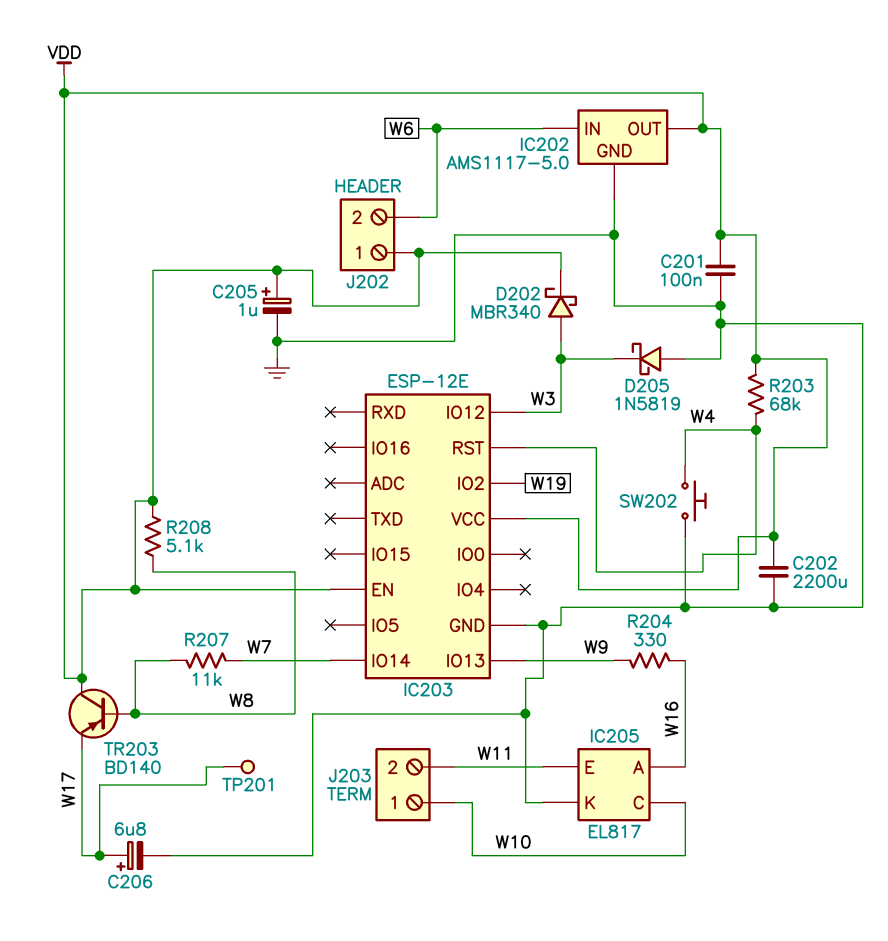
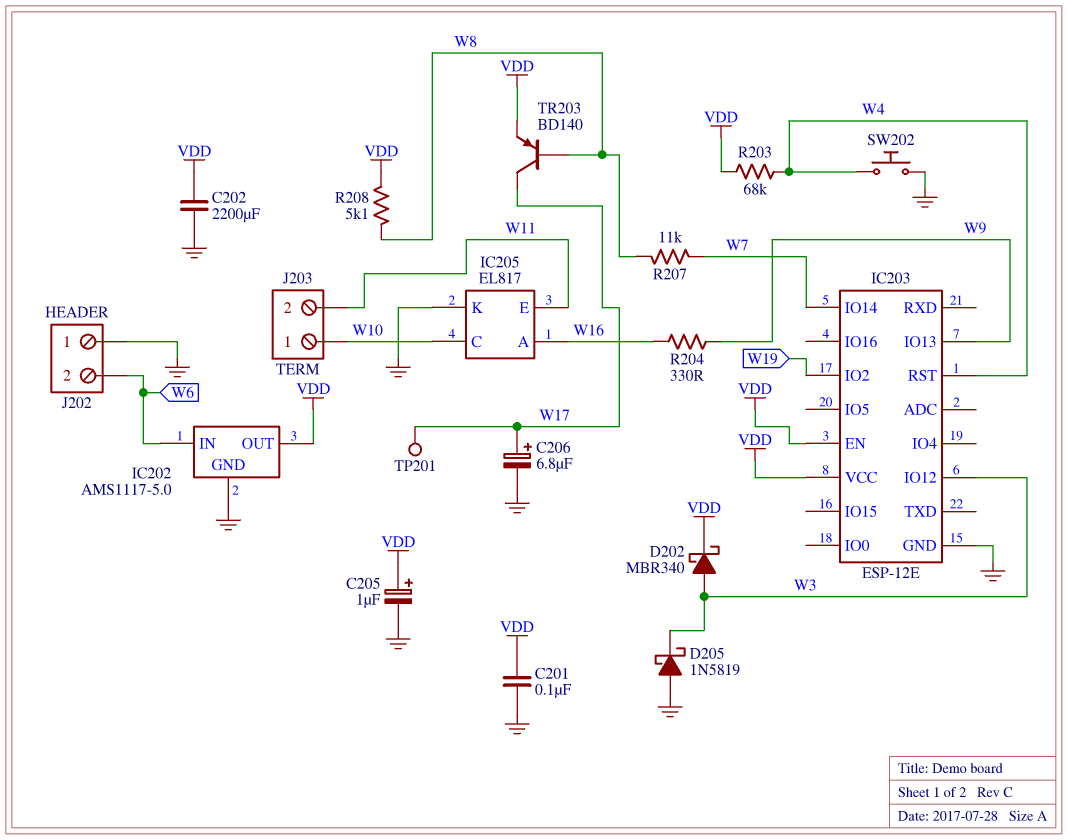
J202 pin 1: VDD -> GND
TR203: PNP BD140 (B W8, C VDD, E W17) -> PNP BD140 (B W8, C W17, E VDD)

